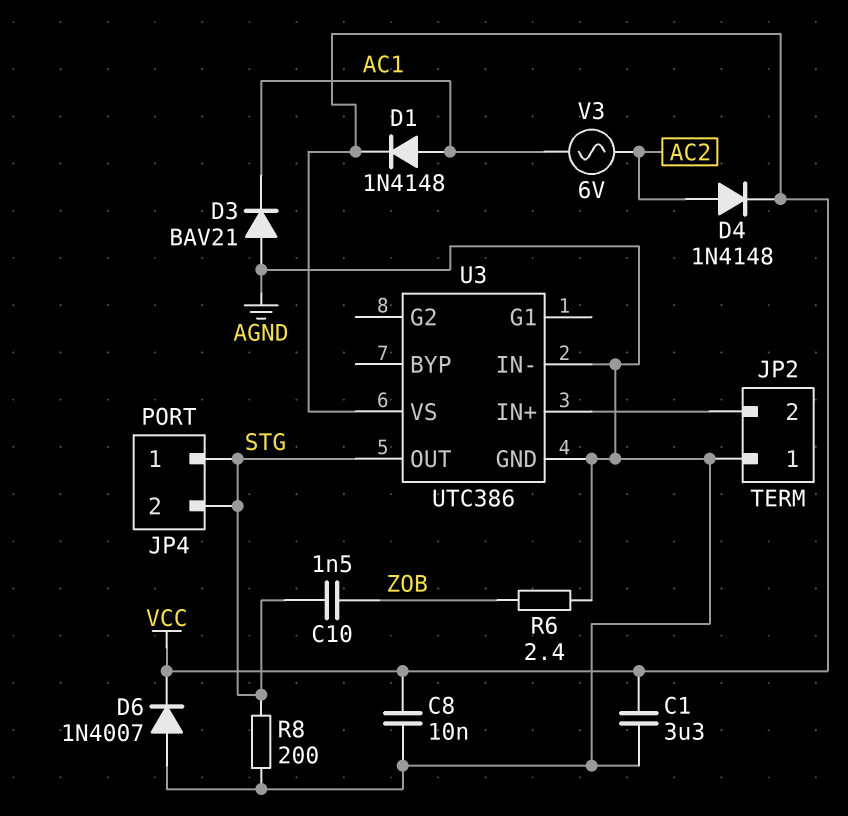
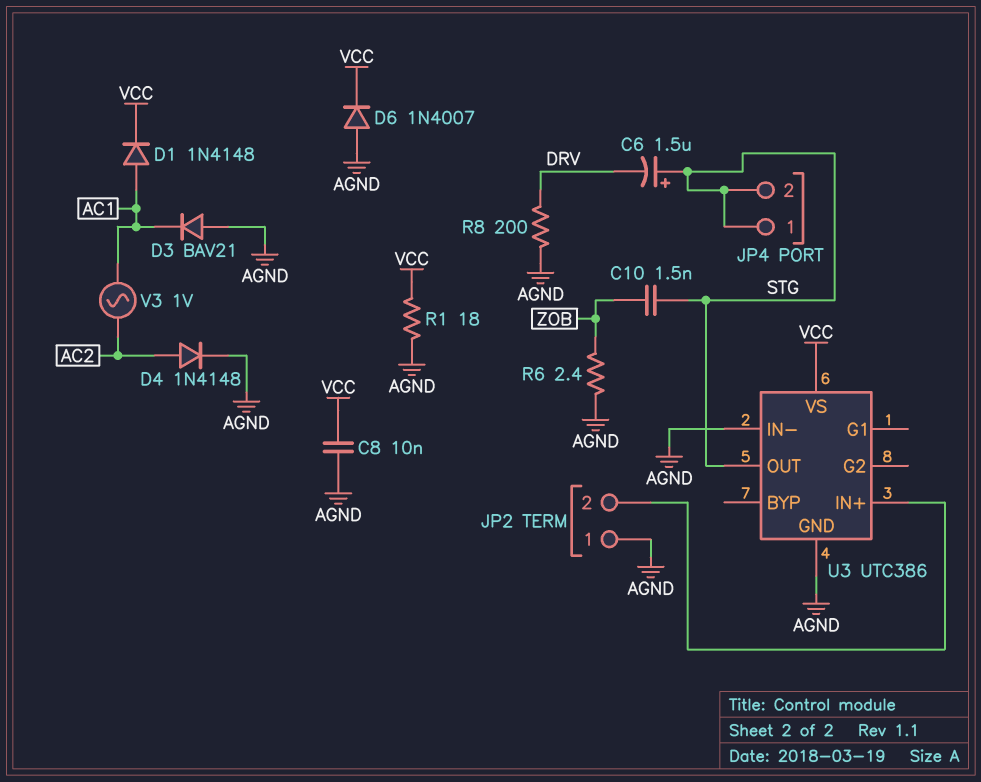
C1: 3.3uF (AGND, VCC) -> none
C6: none -> 1.5uF (plus STG, minus DRV)
D4: diode 1N4148 (A AC2, K VCC) -> diode 1N4148 (A AC2, K AGND)
R1: none -> 18 (AGND, VCC)
R8: 200 (AGND, STG) -> 200 (AGND, DRV)
V3: AC 6V (AC1, AC2) -> AC 1V (AC1, AC2)

